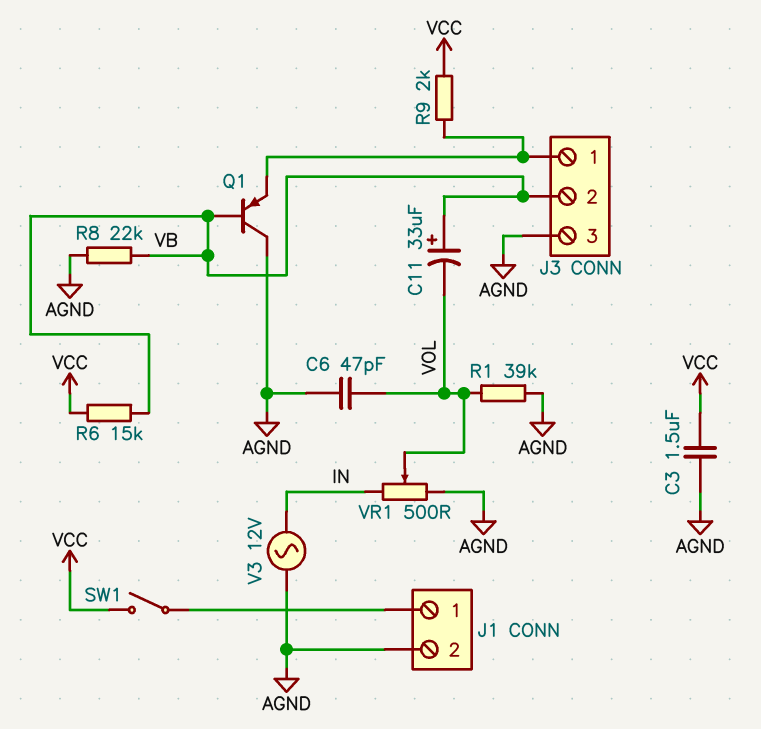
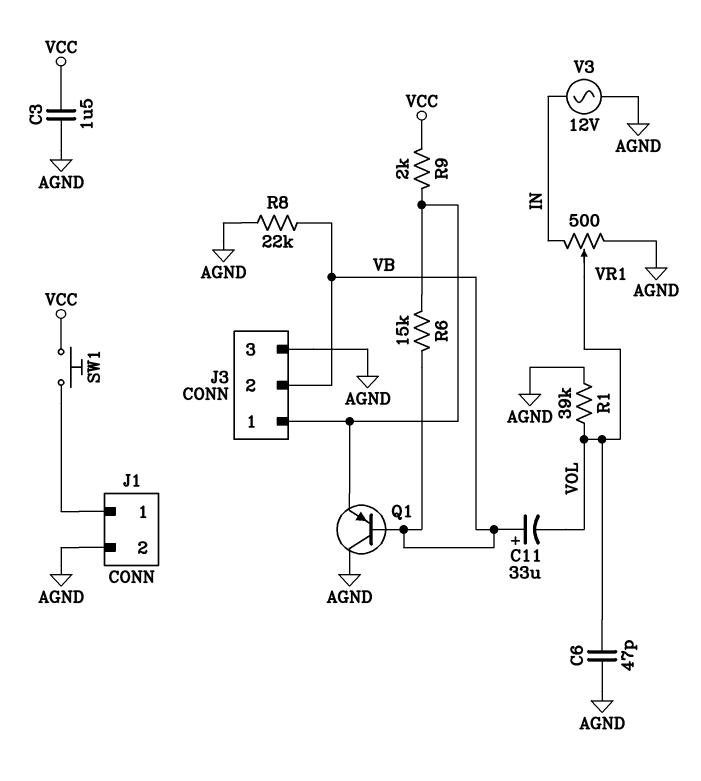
R6: 15k (VB, VCC) -> 15k (J3/1, VB)
SW1: switch (J1/1, VCC) -> button (J1/1, VCC)

